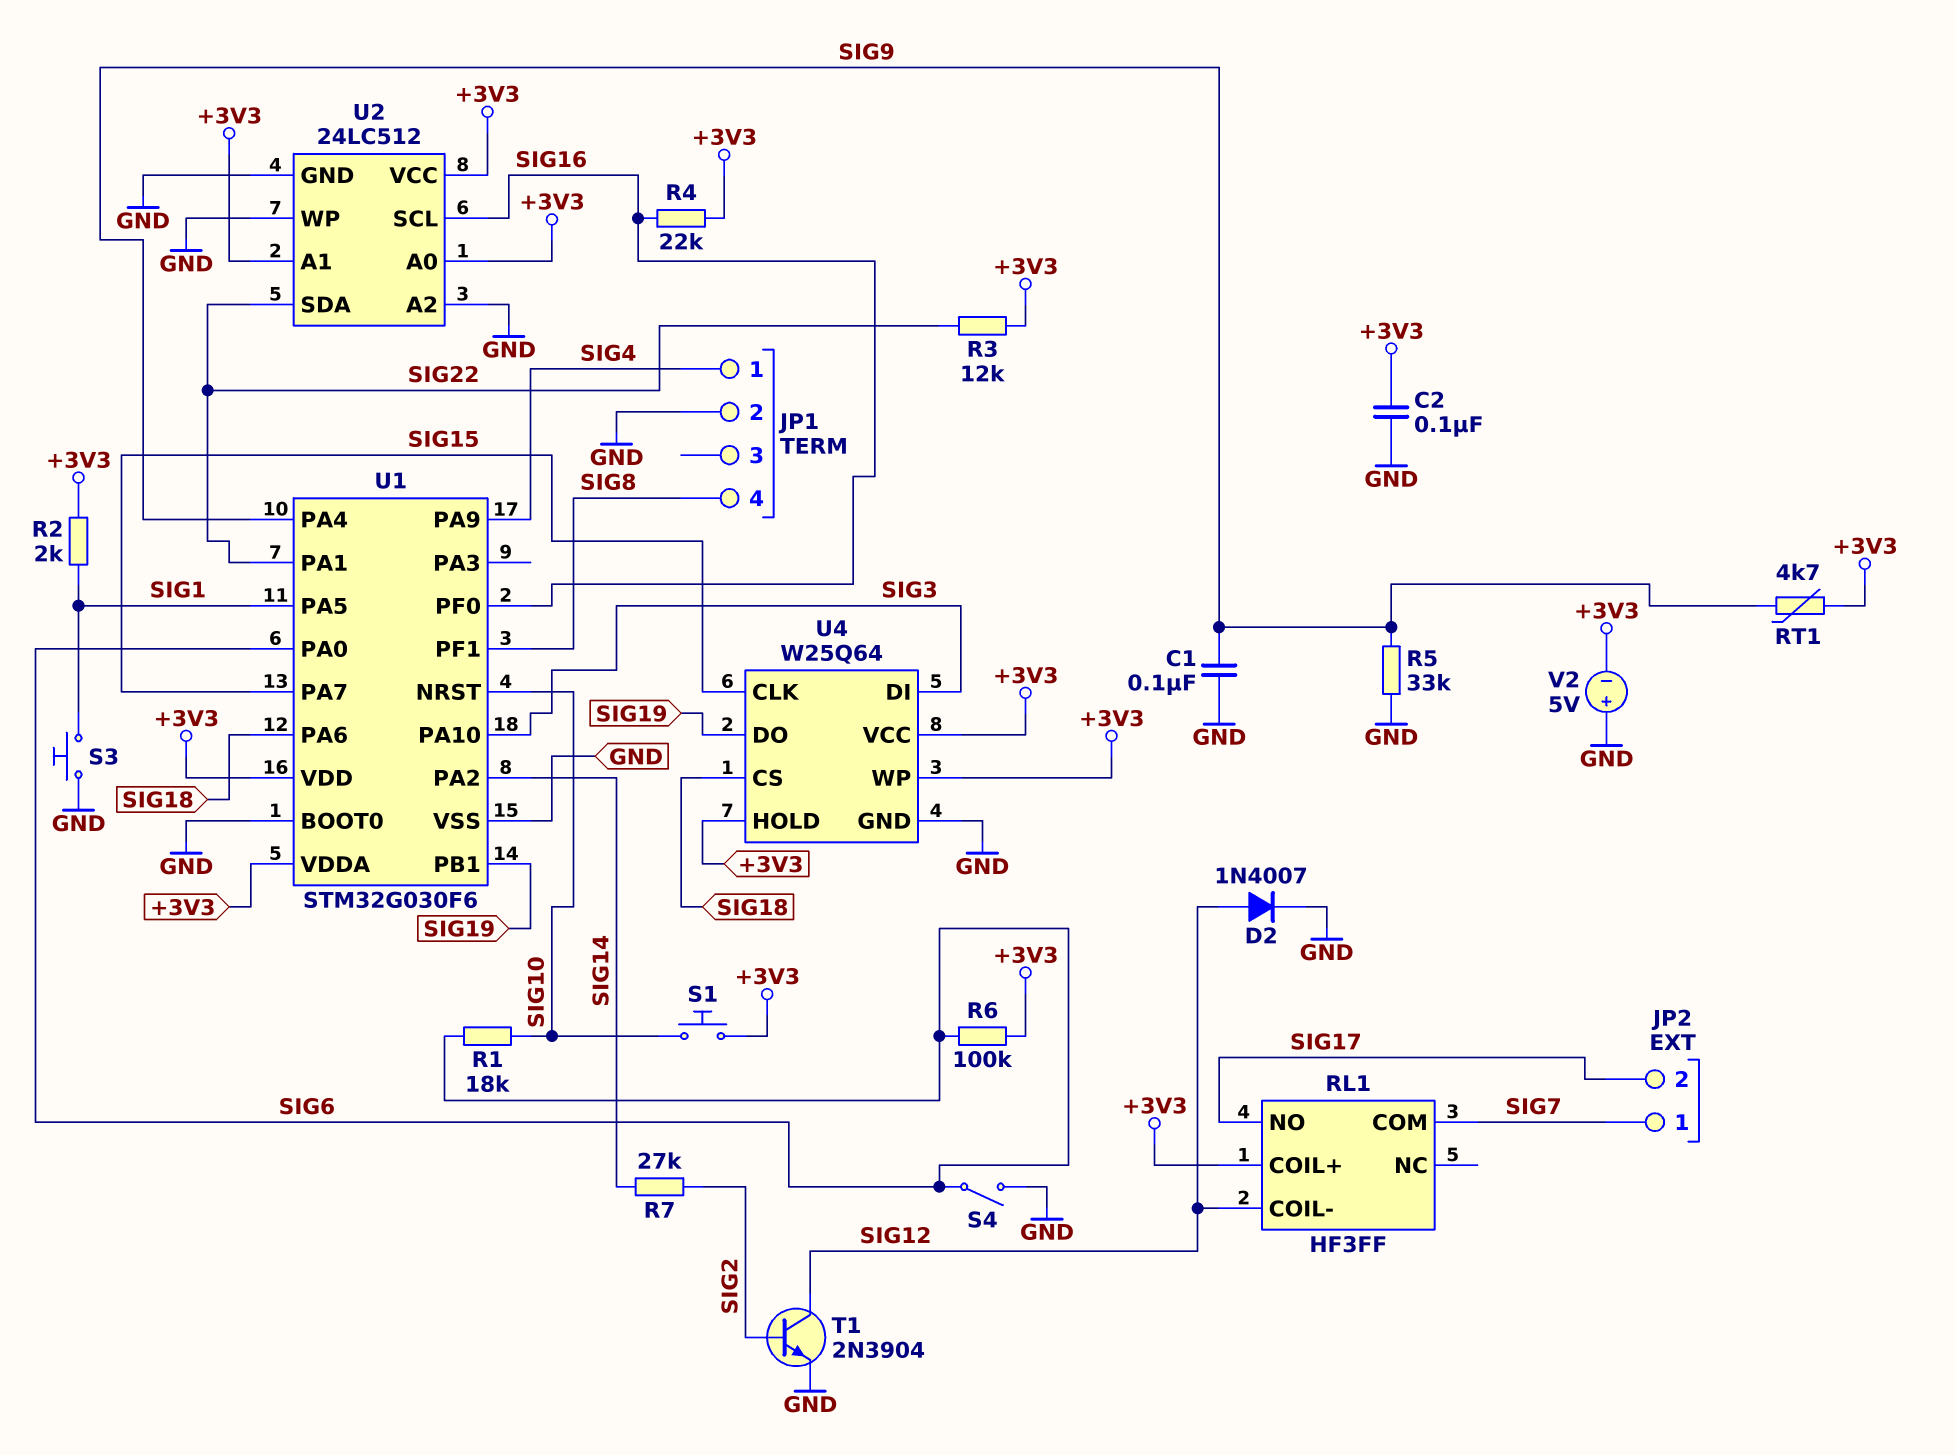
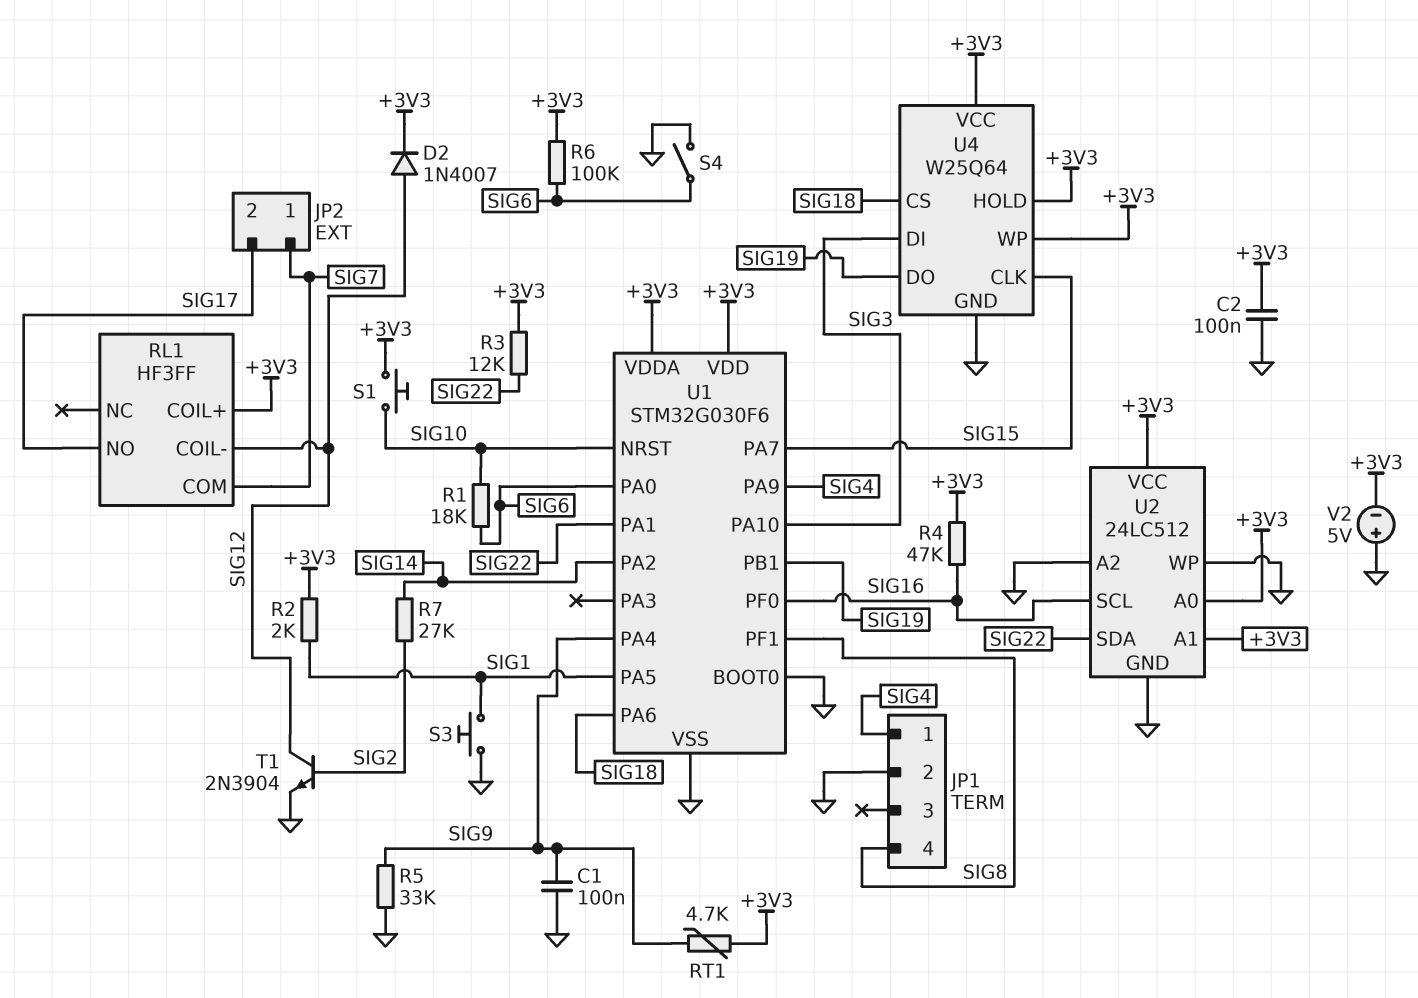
D2: diode 1N4007 (A SIG12, K GND) -> diode 1N4007 (A SIG12, K +3V3)
R4: 22k (+3V3, SIG16) -> 47k (+3V3, SIG16)

